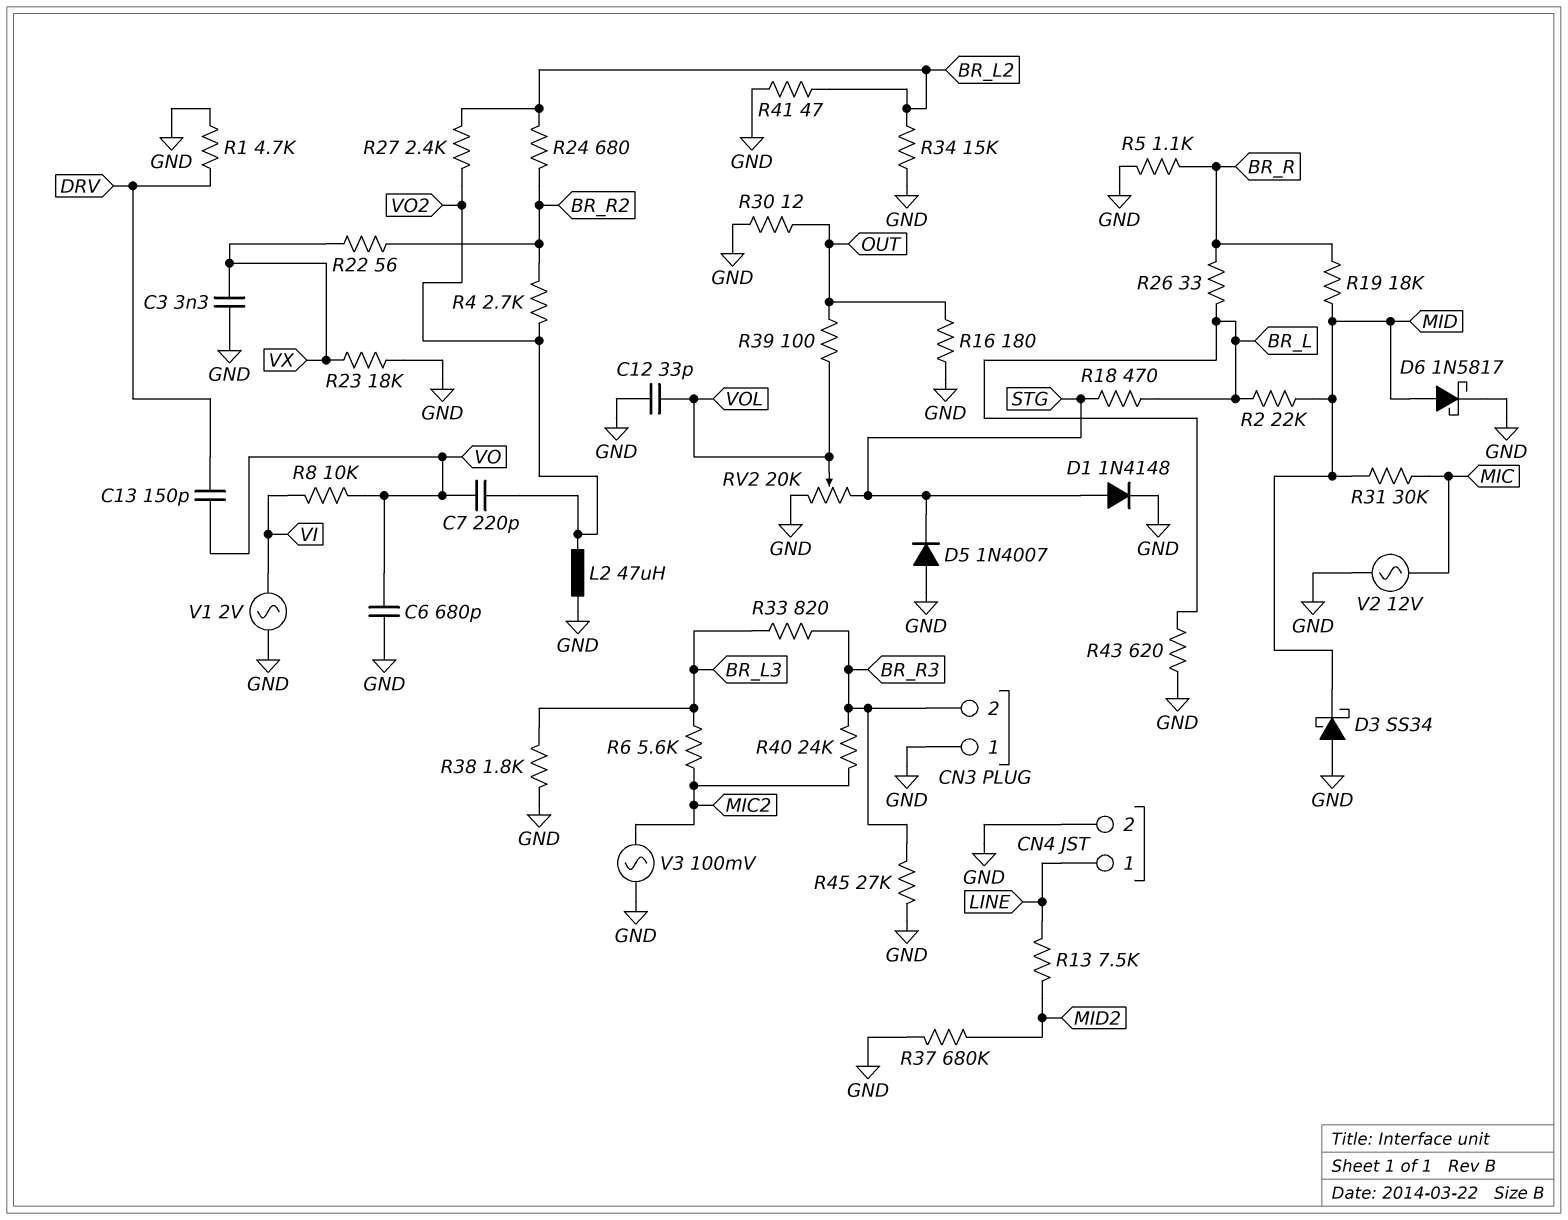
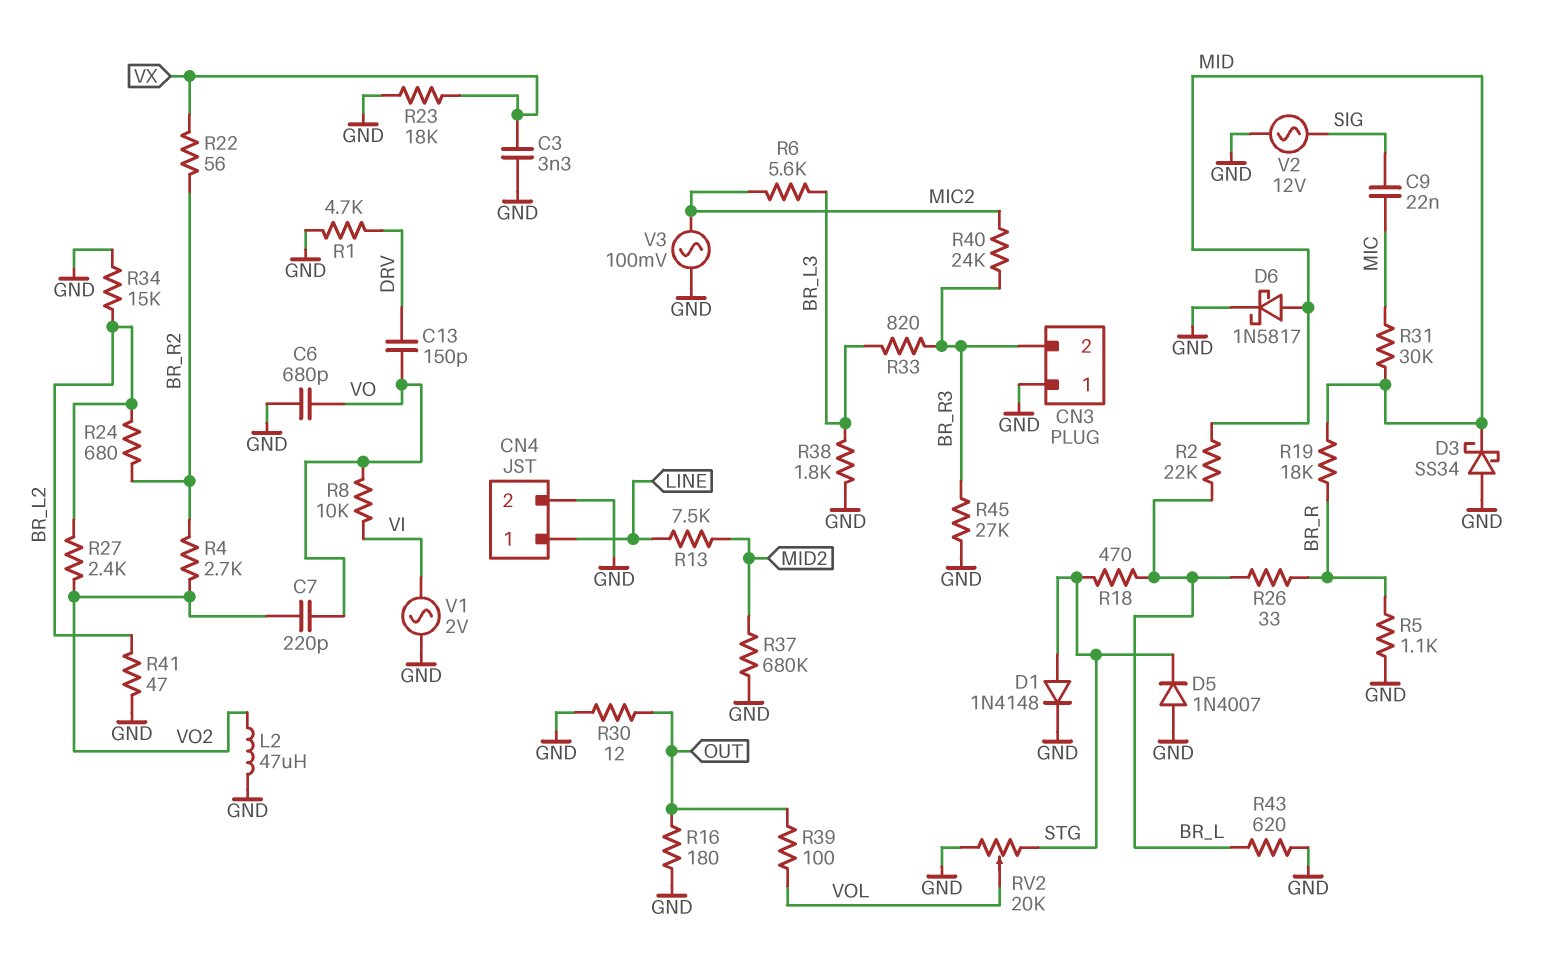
C9: none -> 22nF (MIC, SIG)
C12: 33pF (GND, VOL) -> none
V2: AC 12V (GND, MIC) -> AC 12V (GND, SIG)

